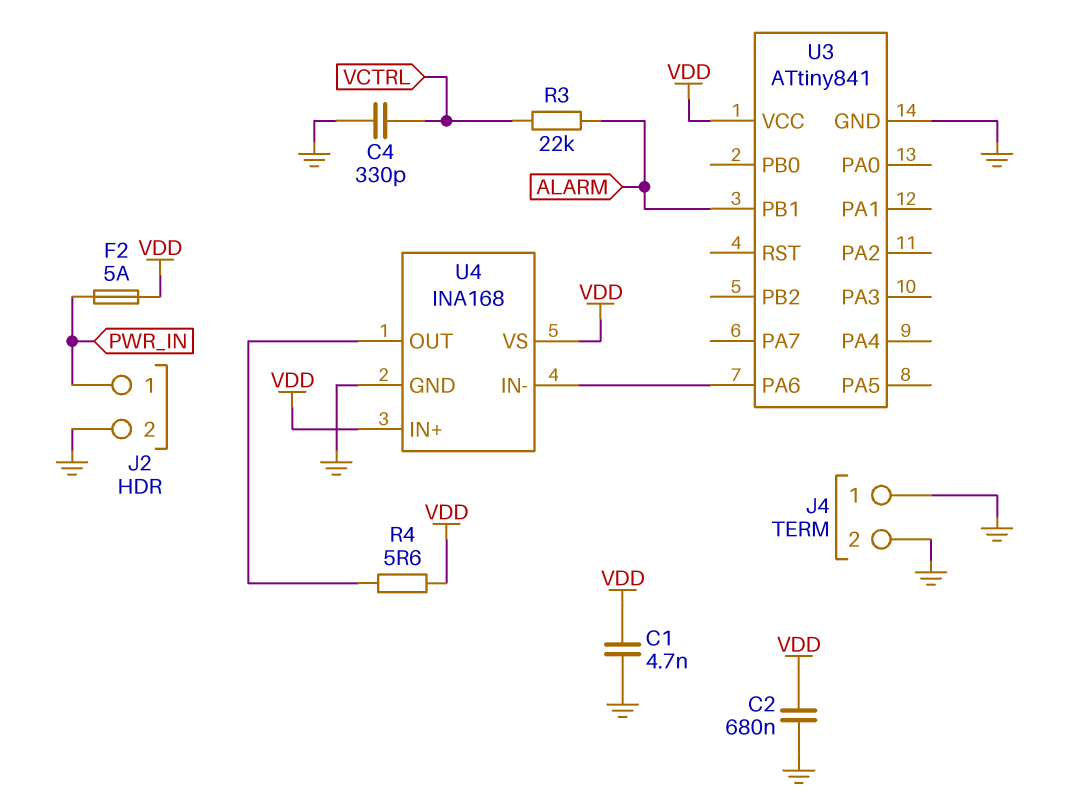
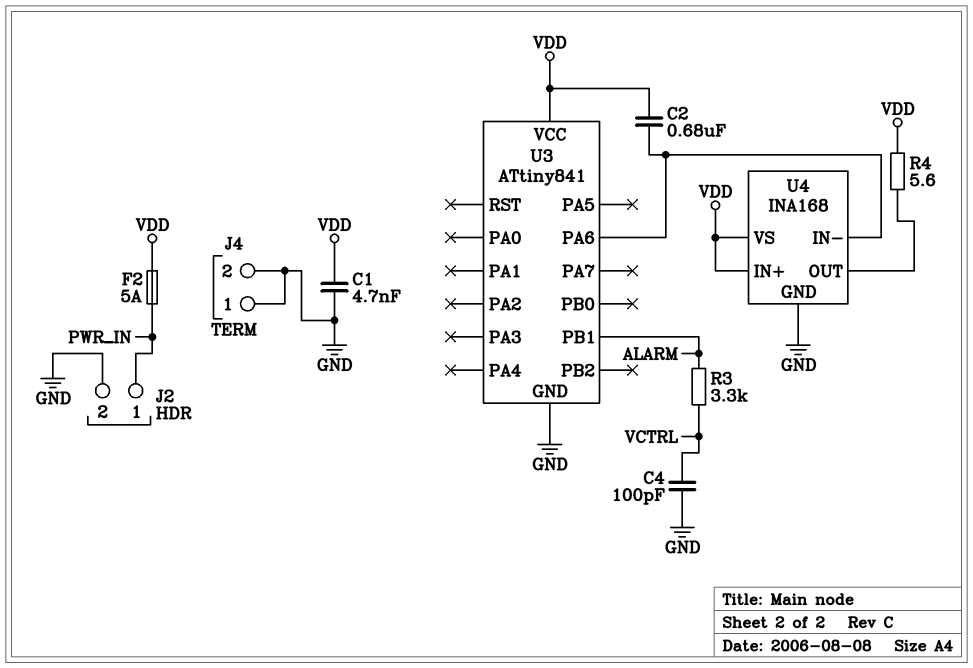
C2: 680nF (GND, VDD) -> 680nF (U3/PA6, VDD)
C4: 330pF (GND, VCTRL) -> 100pF (GND, VCTRL)
R3: 22k (ALARM, VCTRL) -> 3.3k (ALARM, VCTRL)

